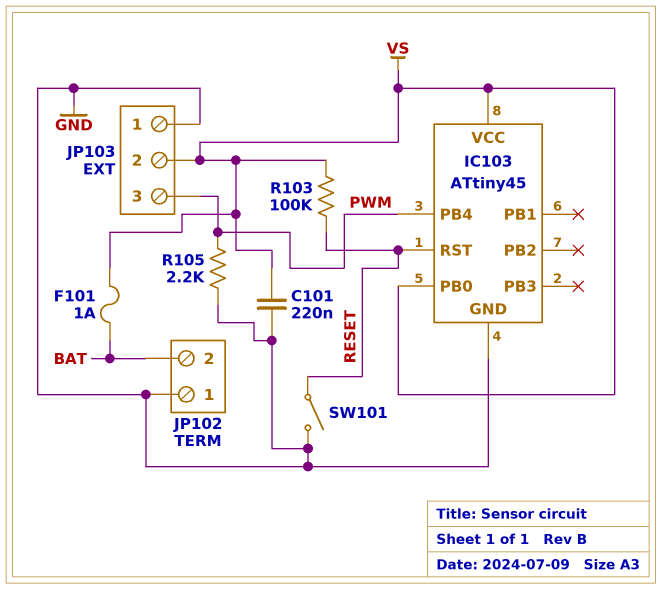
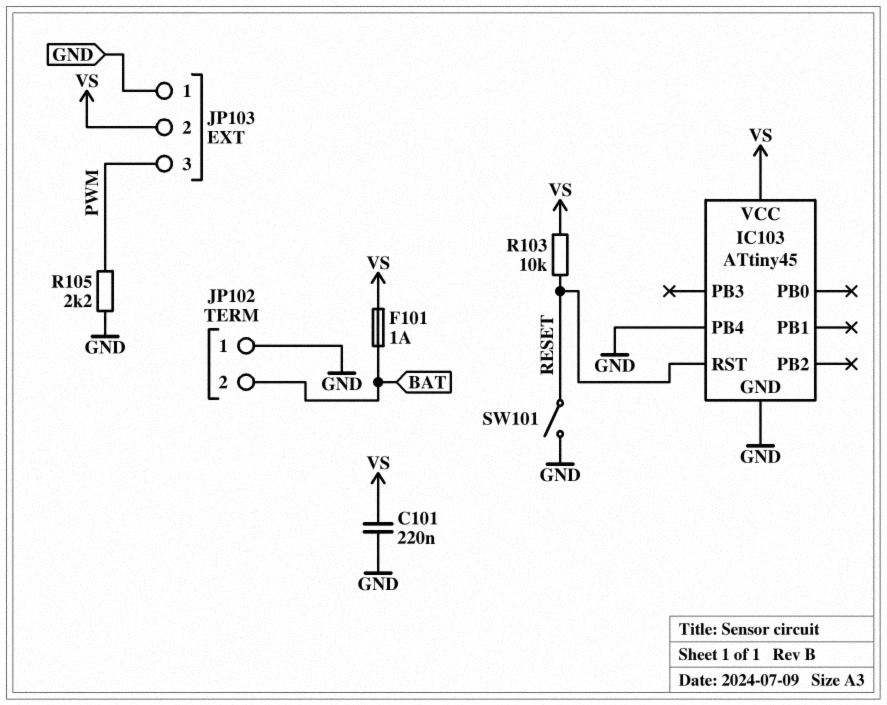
IC103 pin PB0: VS -> none
IC103 pin PB4: PWM -> GND
R103: 100k (RESET, VS) -> 10k (RESET, VS)

